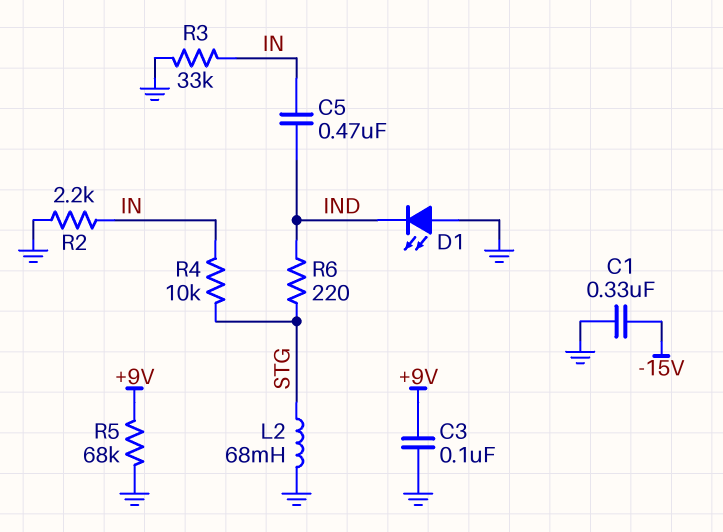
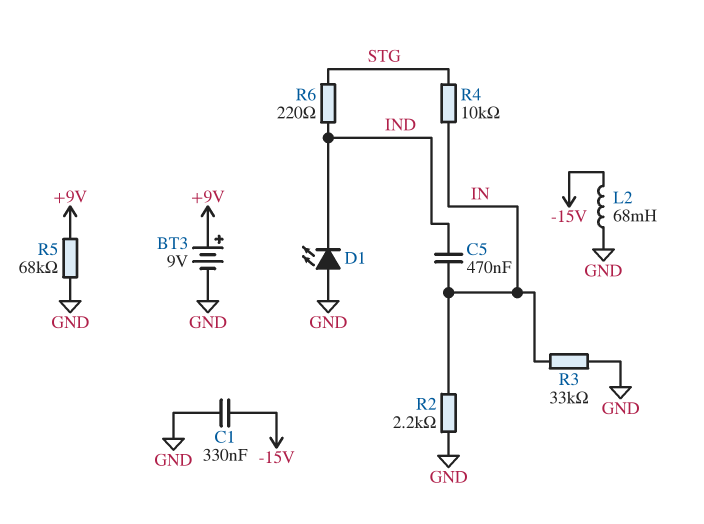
BT3: none -> 9V (plus +9V, minus GND)
C3: 100nF (+9V, GND) -> none
L2: 68mH (GND, STG) -> 68mH (-15V, GND)

